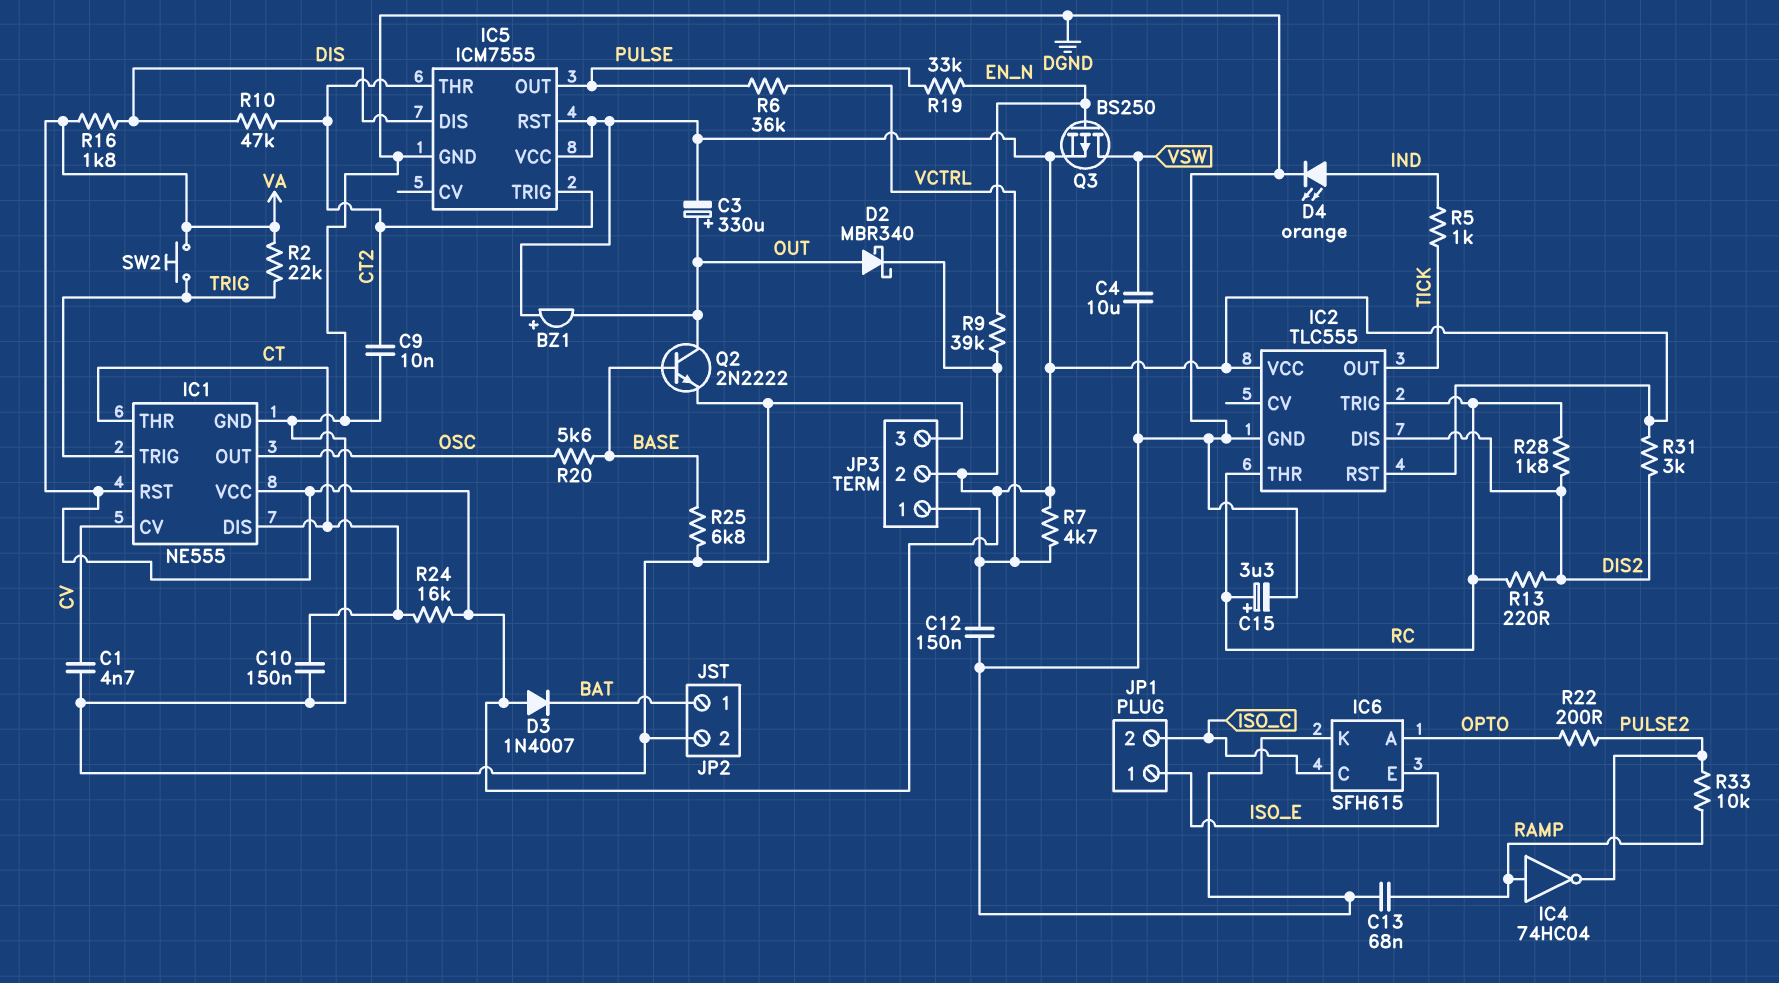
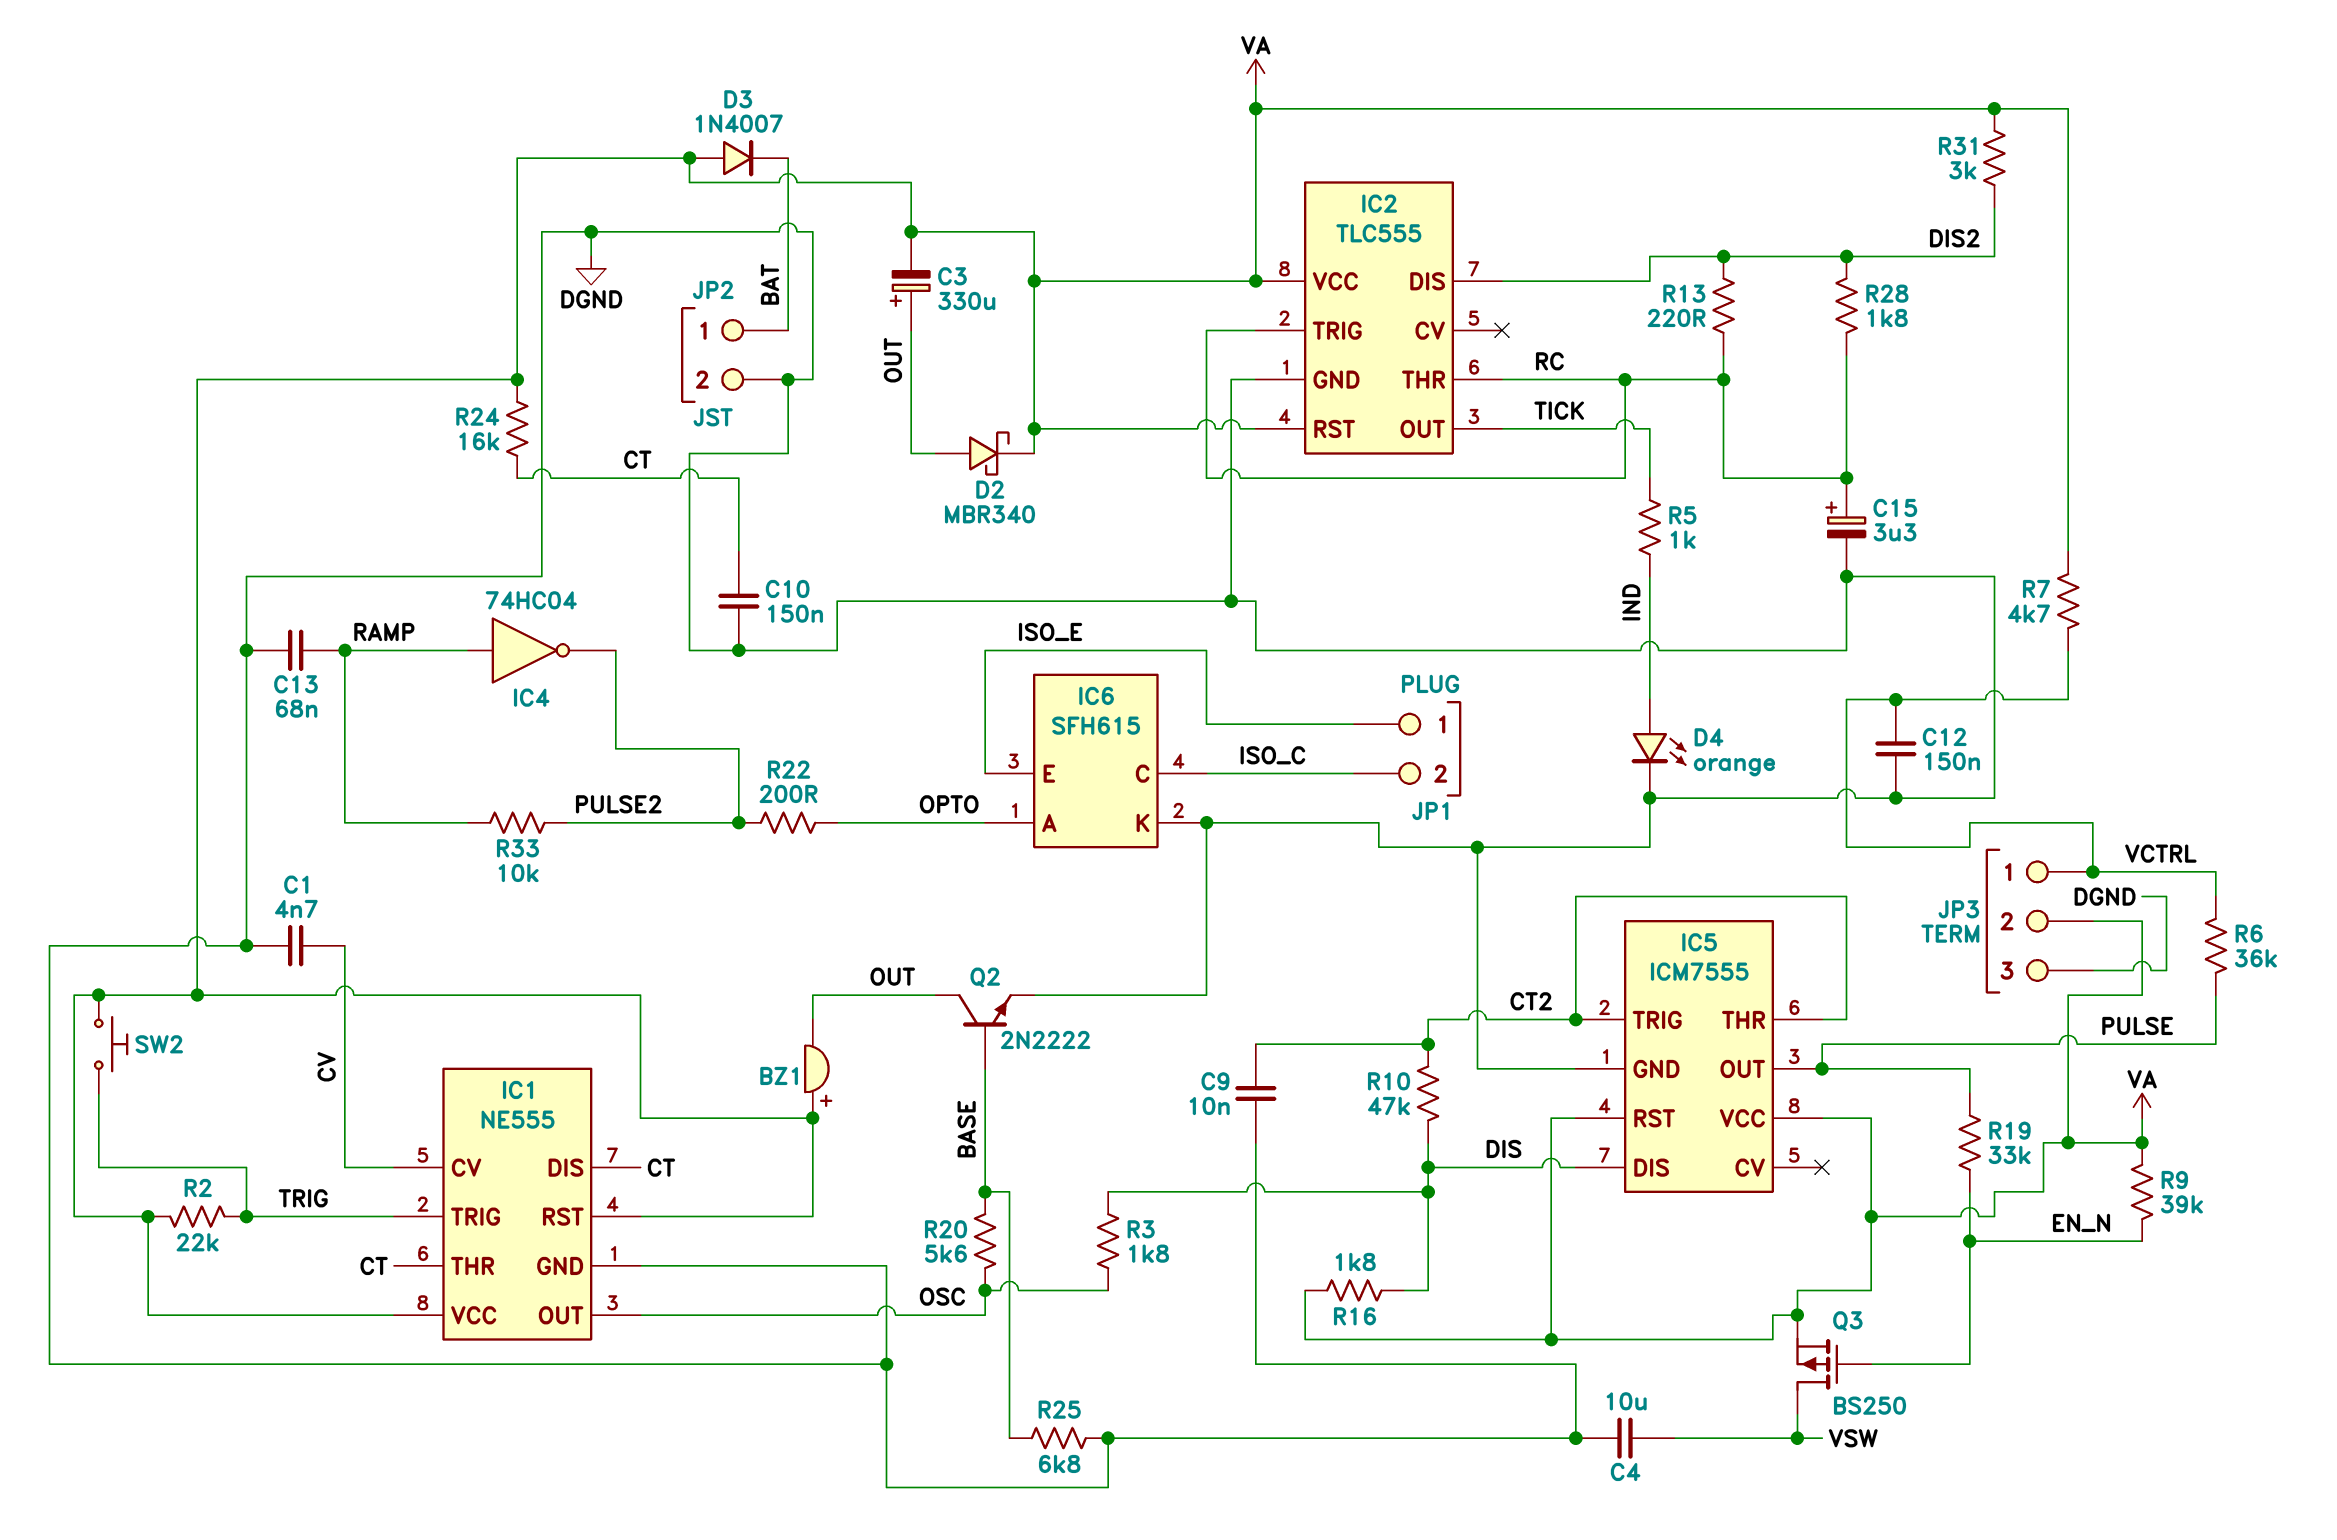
R3: none -> 1.8k (DIS, OSC)

